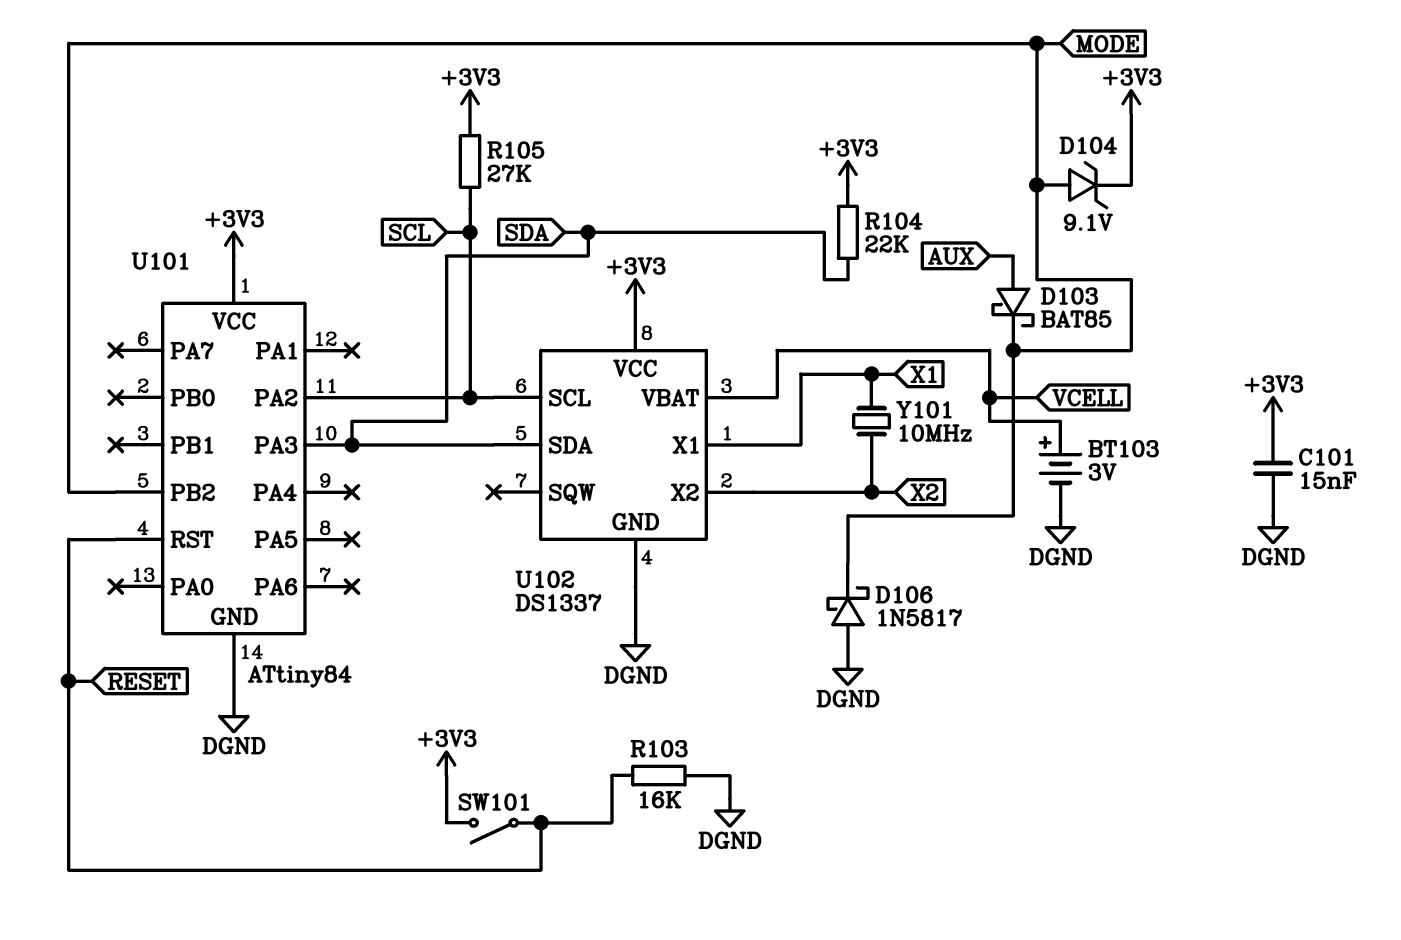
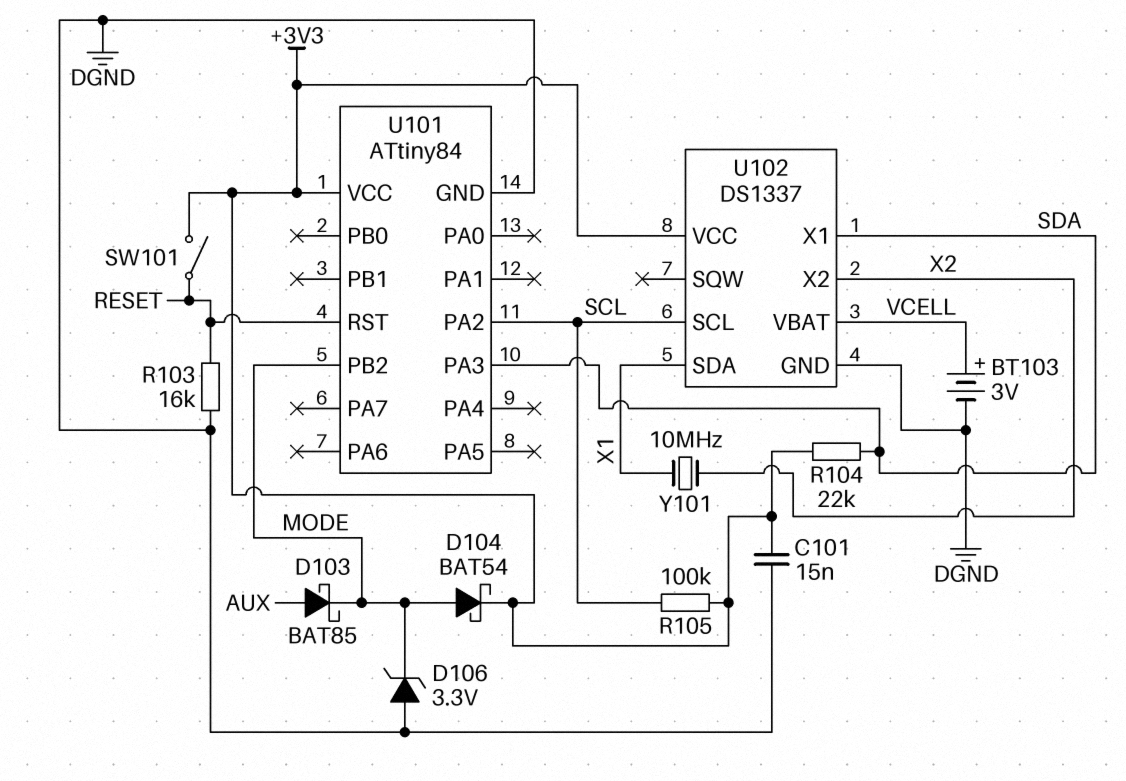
D104: zener 9.1V (A MODE, K +3V3) -> schottky BAT54 (A MODE, K +3V3)
D106: schottky 1N5817 (A DGND, K MODE) -> zener 3.3V (A DGND, K MODE)
R105: 27k (+3V3, SCL) -> 100k (+3V3, SCL)
U102 pin SDA: SDA -> X1
U102 pin X1: X1 -> SDA

